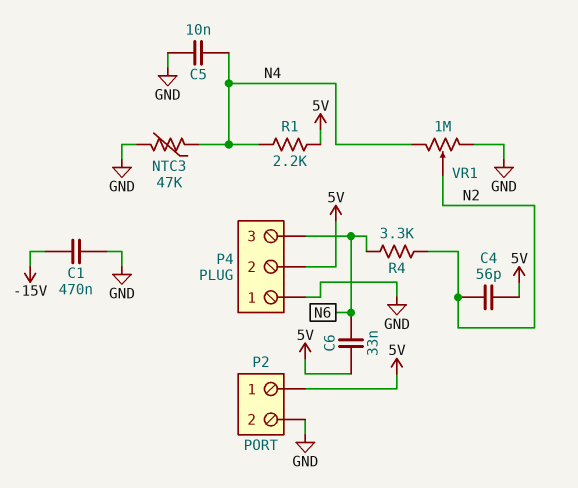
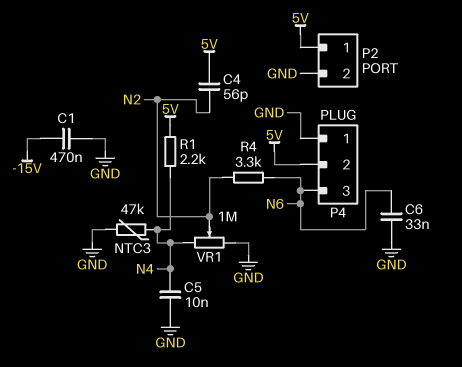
C6: 33nF (5V, N6) -> 33nF (GND, N6)

